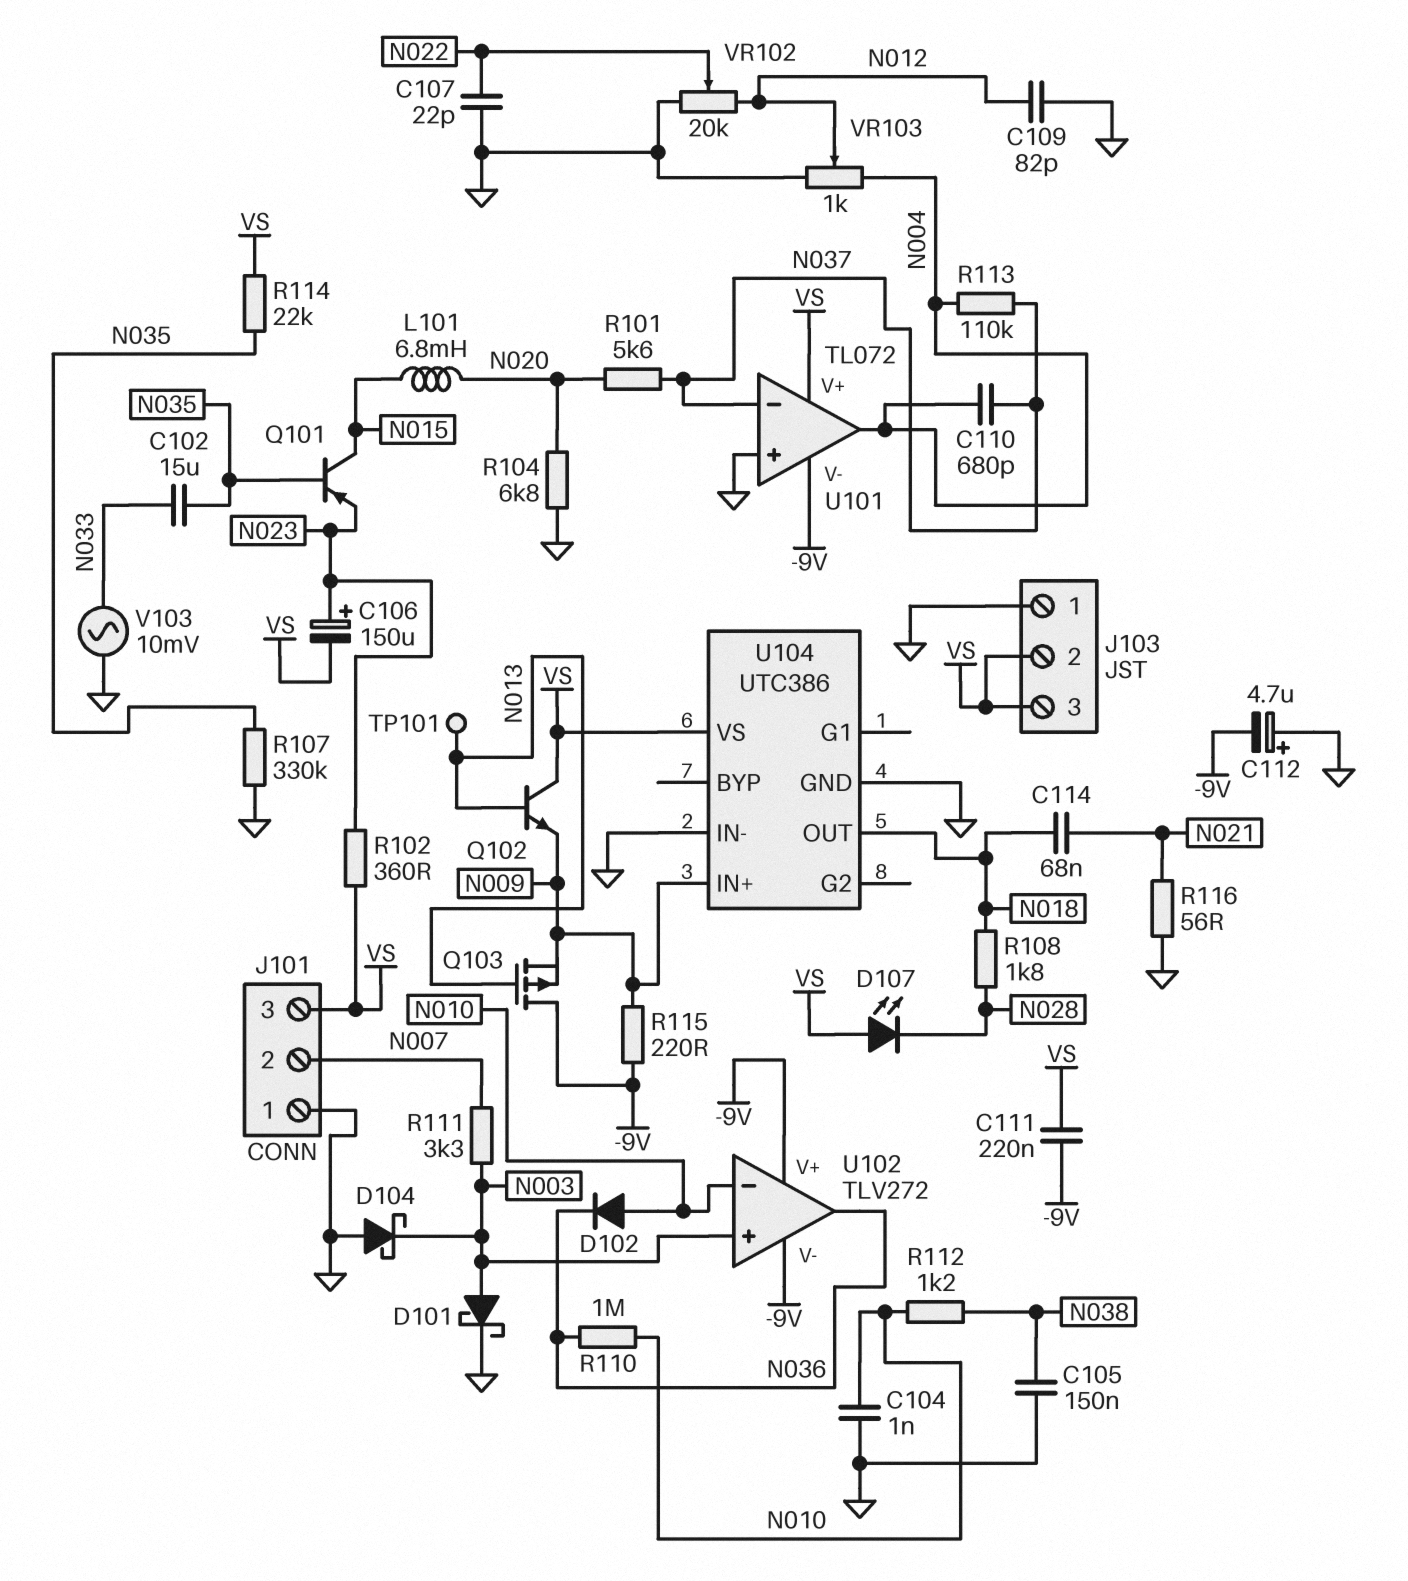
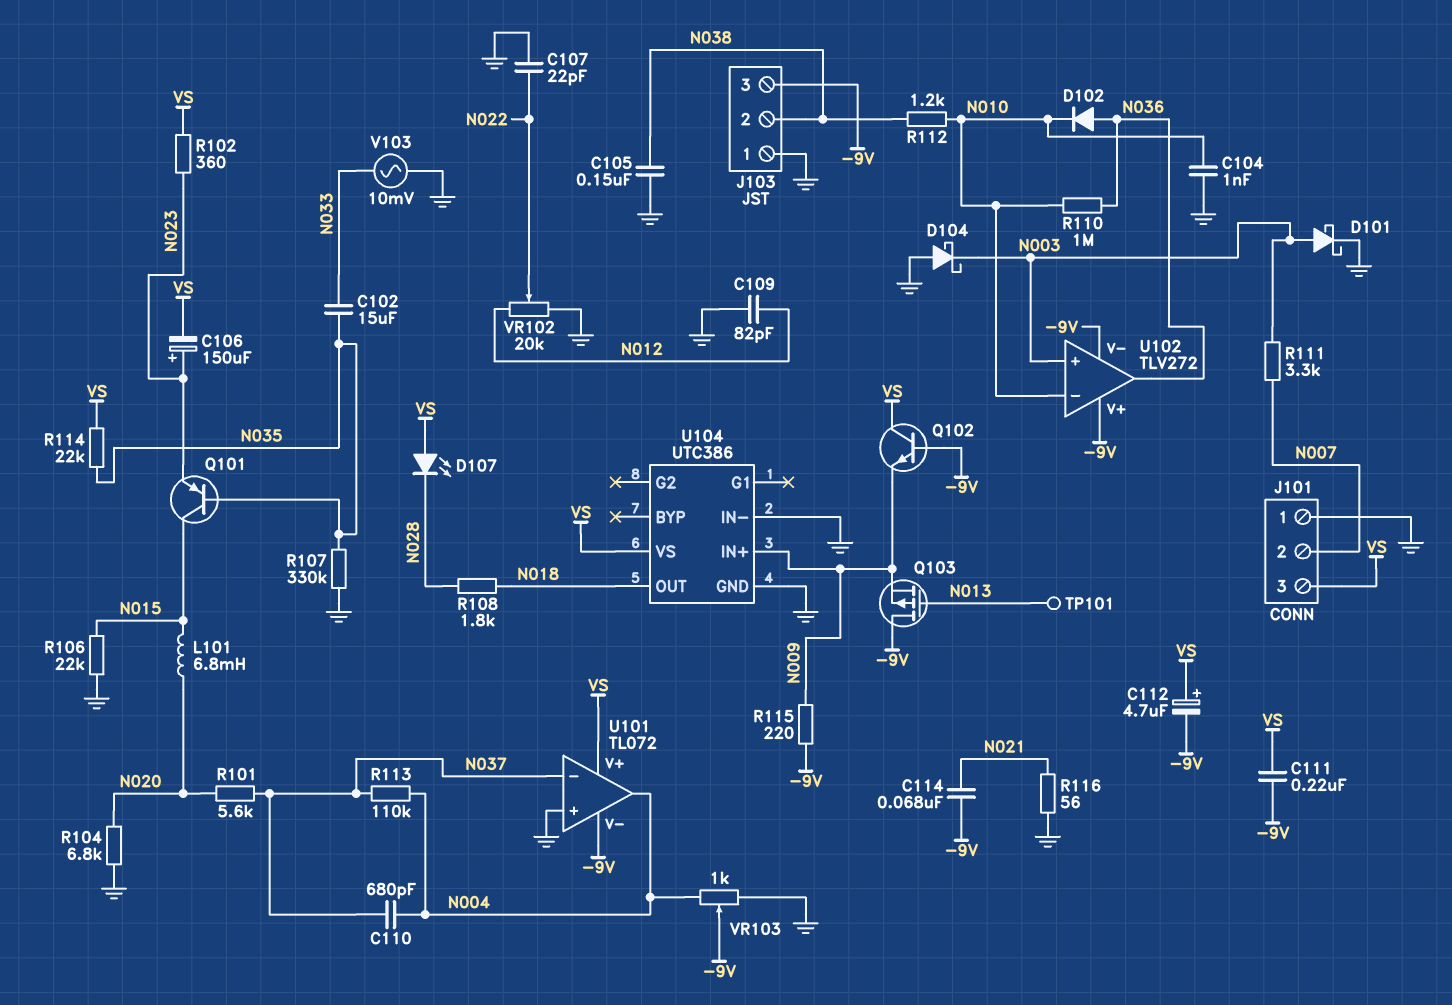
C112: 4.7uF (plus GND, minus -9V) -> 4.7uF (plus VS, minus -9V)
C114: 68nF (N018, N021) -> 68nF (-9V, N021)
D102: diode (A N010, K N036) -> diode (A N036, K N010)
J103 pin 2: VS -> N038
J103 pin 3: VS -> -9V
Q102: NPN (B N013, C VS, E N009) -> NPN (B -9V, C VS, E N009)
R106: none -> 22k (GND, N015)
VR103: 1k (GND, N004, wiper N012) -> 1k (GND, N004, wiper -9V)

